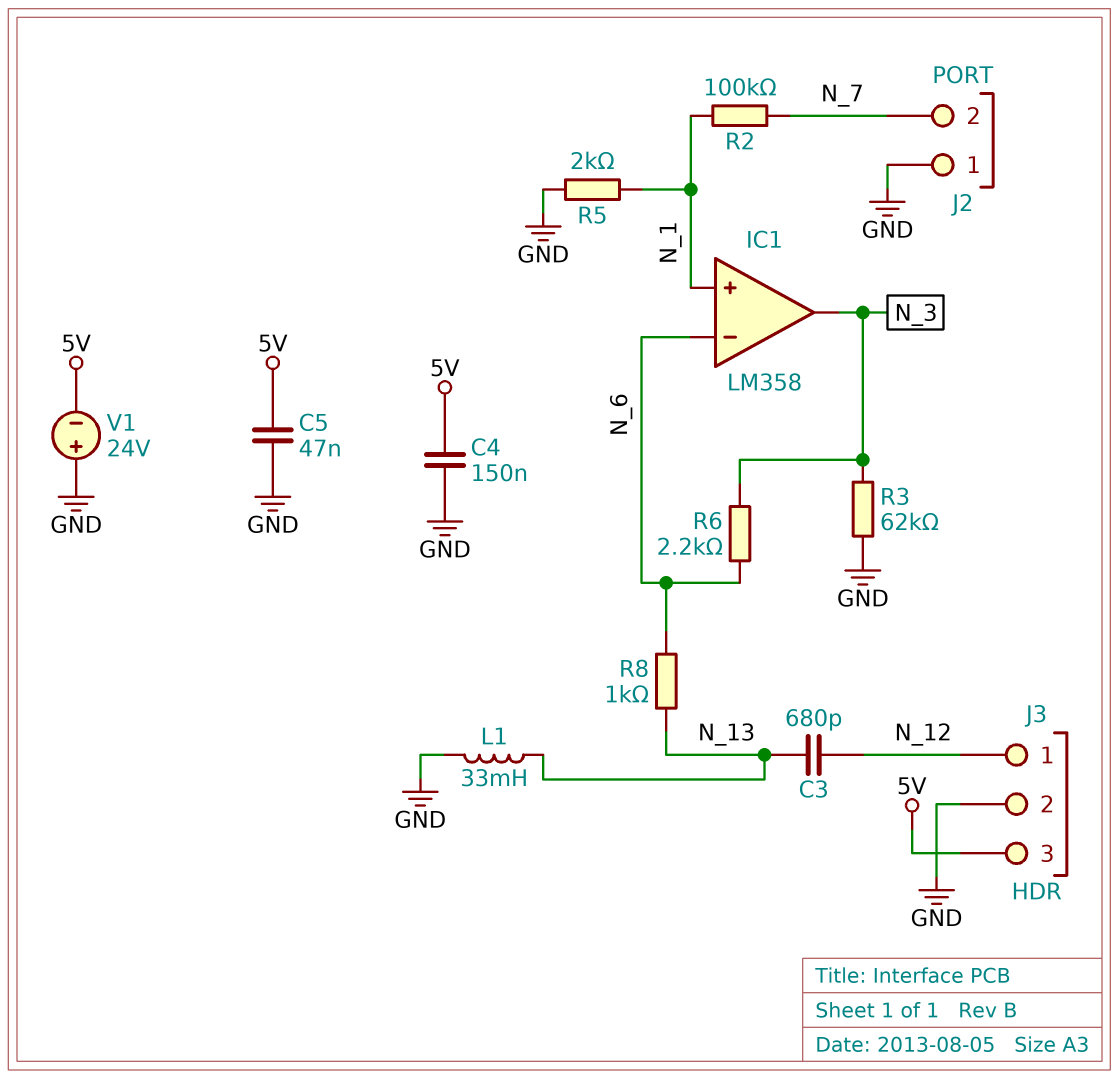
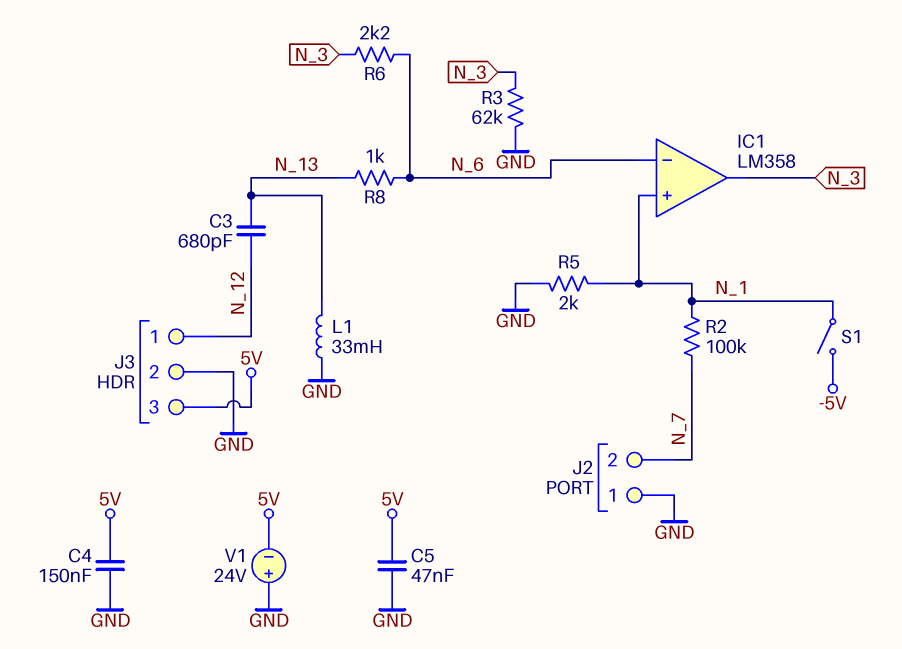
S1: none -> switch (-5V, N_1)

